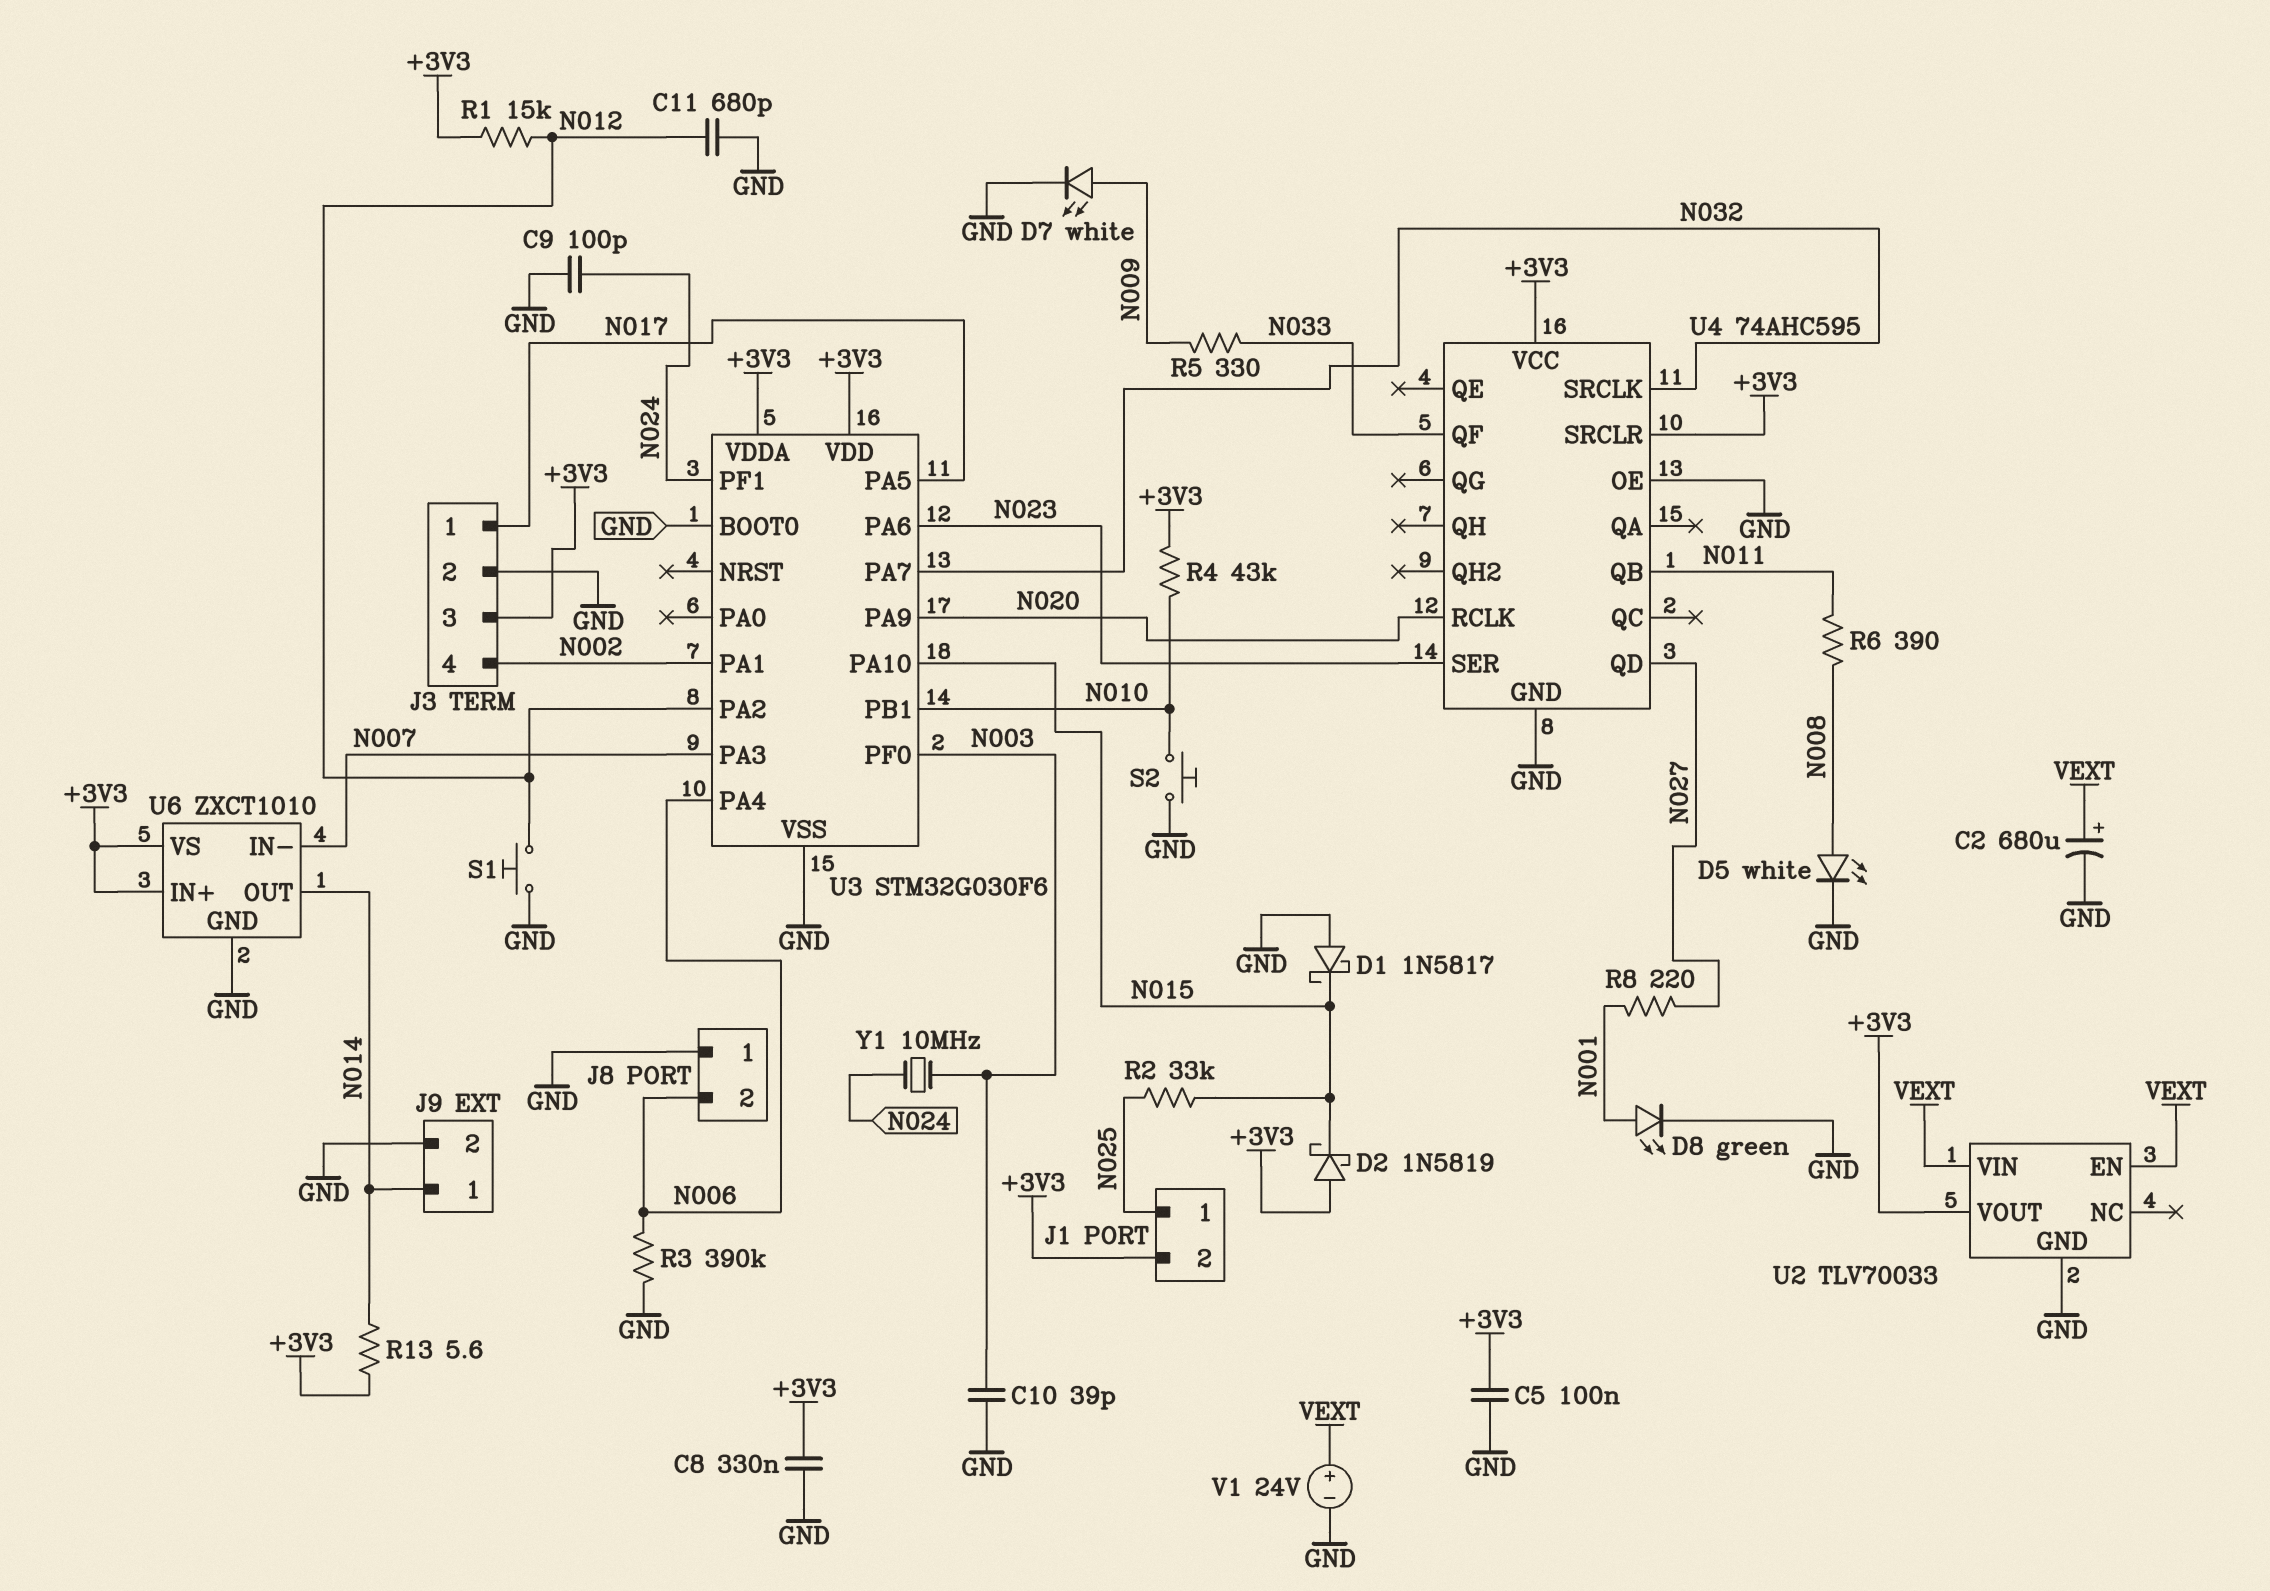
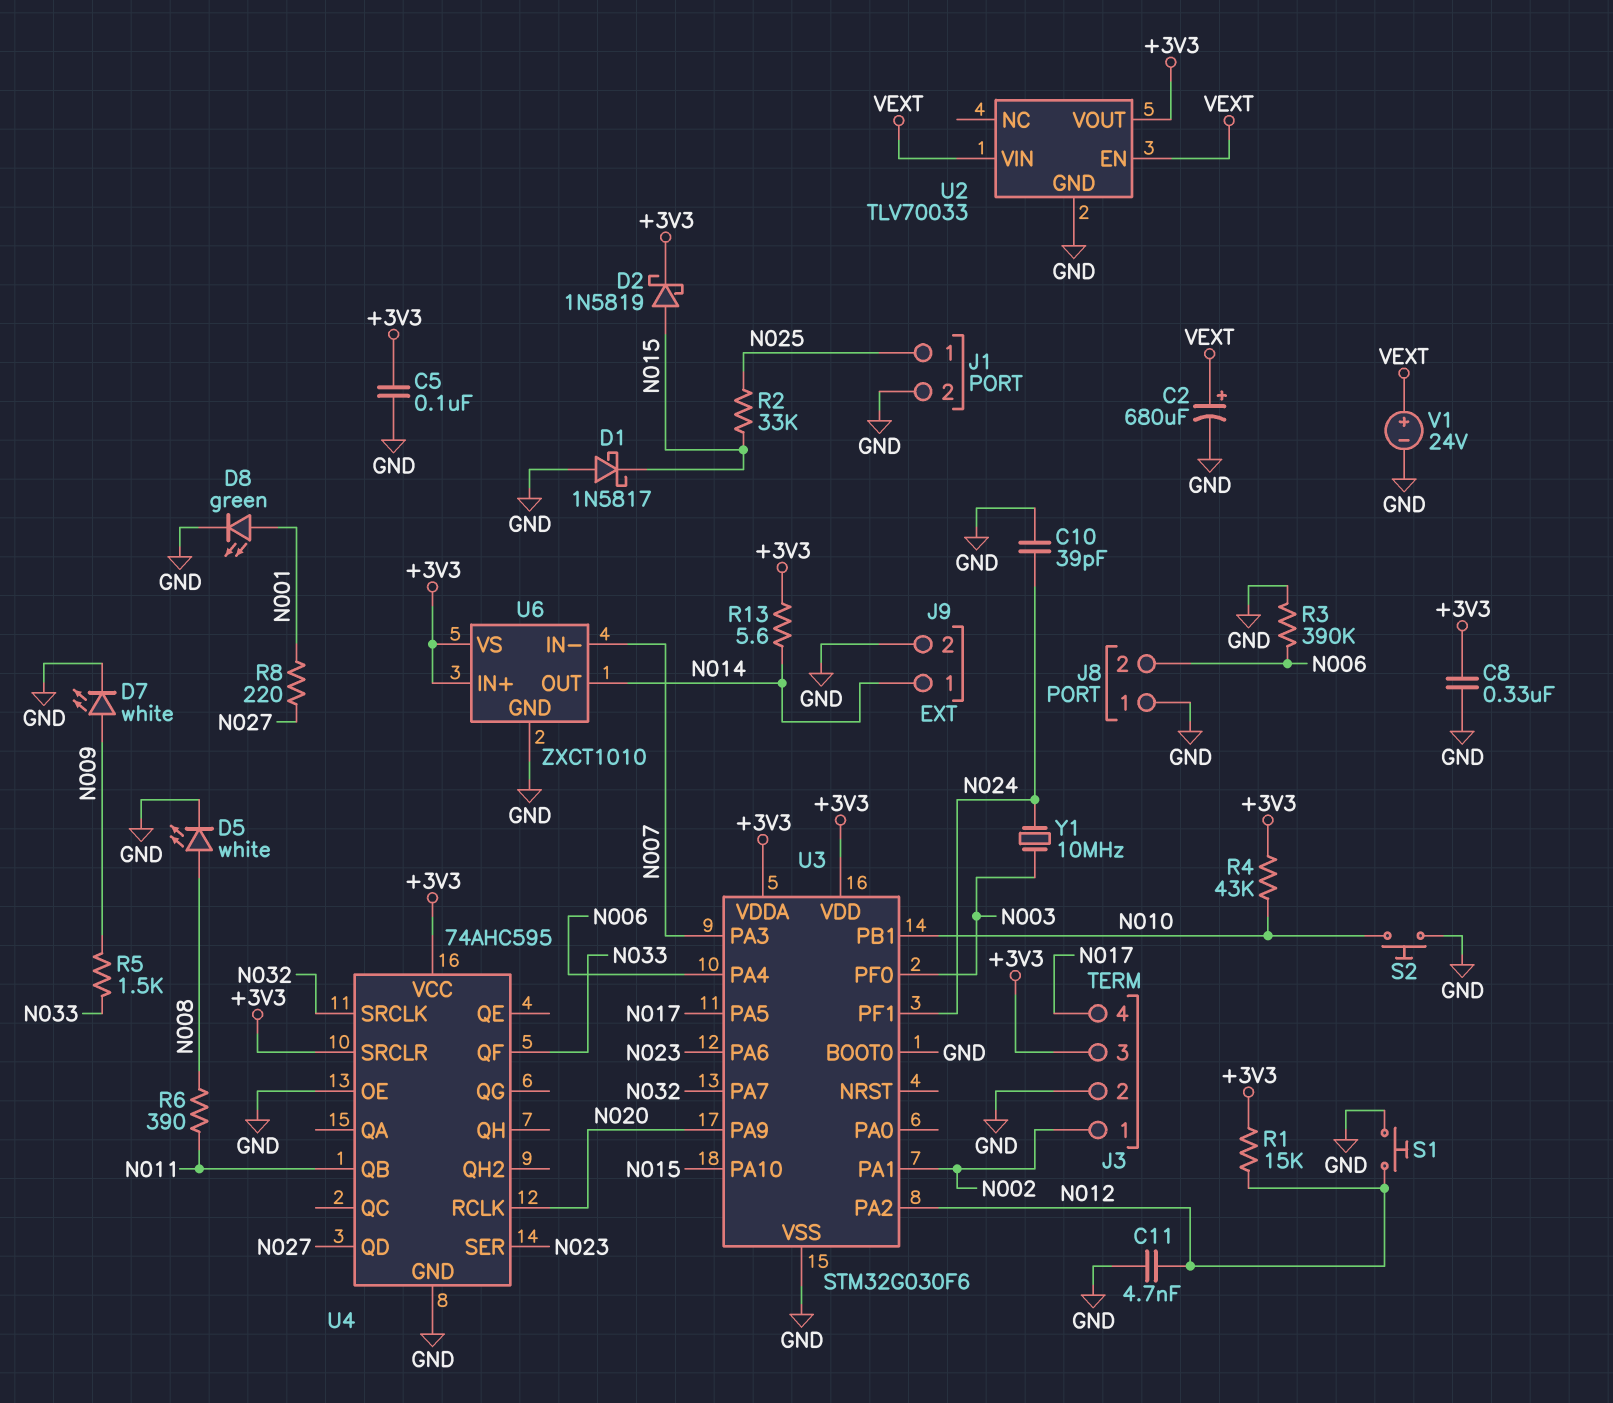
C9: 100pF (GND, N024) -> none
C10: 39pF (GND, N003) -> 39pF (GND, N024)
C11: 680pF (GND, N012) -> 4.7nF (GND, N012)
D2: schottky 1N5819 (A +3V3, K N015) -> schottky 1N5819 (A N015, K +3V3)
J1 pin 2: +3V3 -> GND
J3 pin 1: N017 -> N002
J3 pin 4: N002 -> N017
R5: 330 (N009, N033) -> 1.5k (N009, N033)

